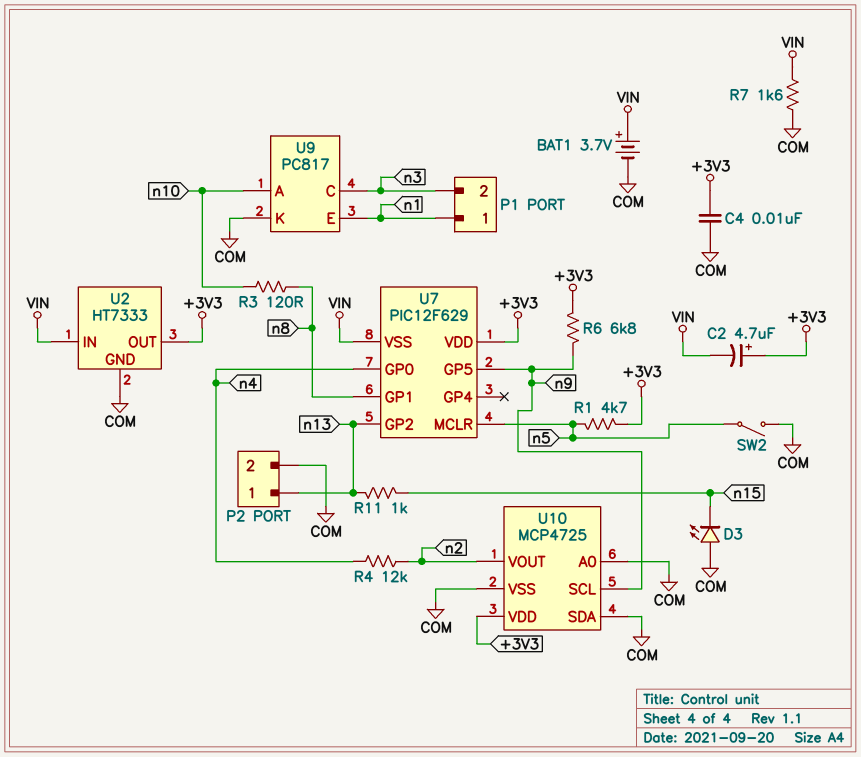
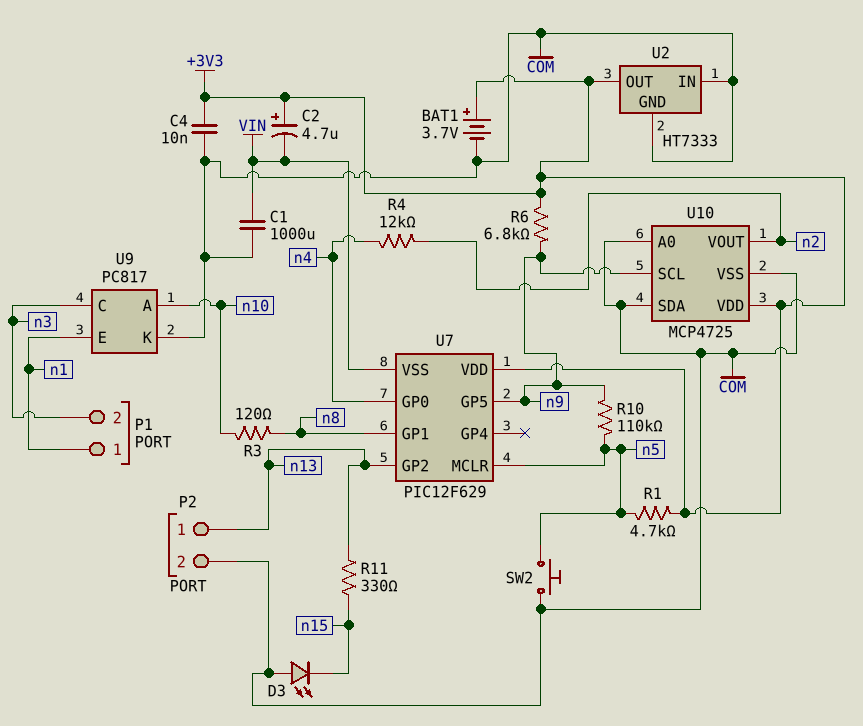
BAT1: 3.7V (plus VIN, minus COM) -> 3.7V (plus +3V3, minus COM)
C1: none -> 1000uF (COM, VIN)
R7: 1.6k (COM, VIN) -> none
R10: none -> 110k (n5, n9)
R11: 1k (n13, n15) -> 330 (n13, n15)
SW2: switch (COM, n5) -> button (COM, n5)
U2 pin IN: VIN -> COM

